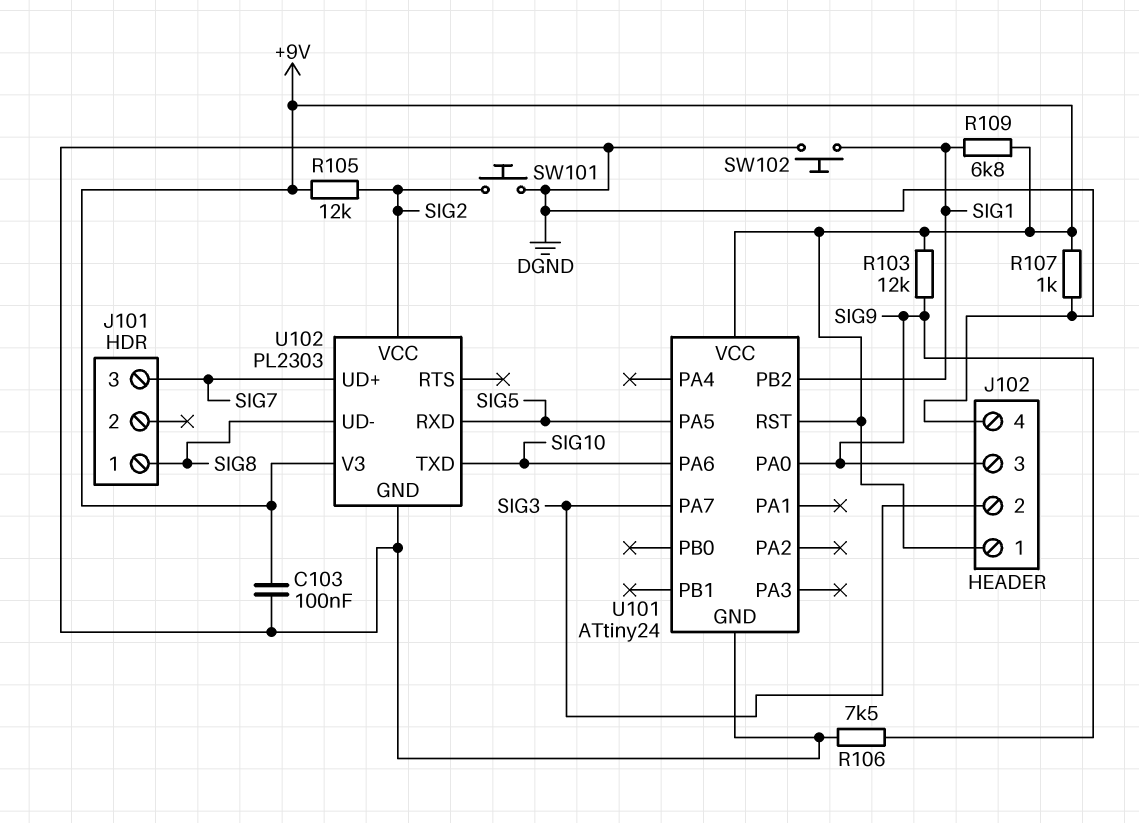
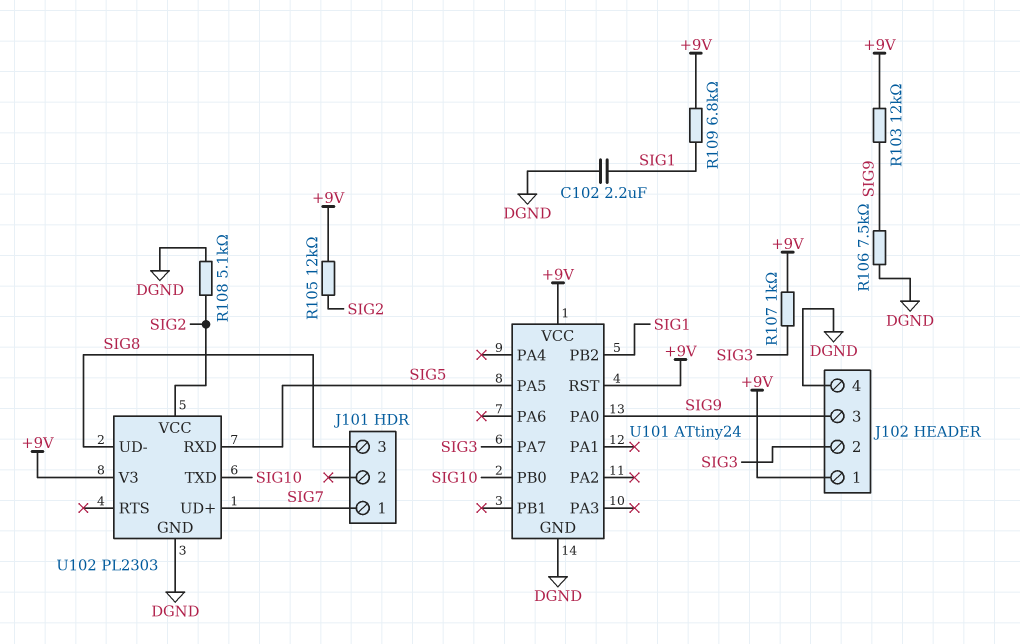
C102: none -> 2.2uF (DGND, SIG1)
C103: 100nF (+9V, DGND) -> none
J101 pin 1: SIG8 -> SIG7
J101 pin 3: SIG7 -> SIG8
R107: 1k (+9V, DGND) -> 1k (+9V, SIG3)
R108: none -> 5.1k (DGND, SIG2)
SW101: button (DGND, SIG2) -> none
SW102: button (DGND, SIG1) -> none
U101 pin PA6: SIG10 -> none
U101 pin PB0: none -> SIG10

